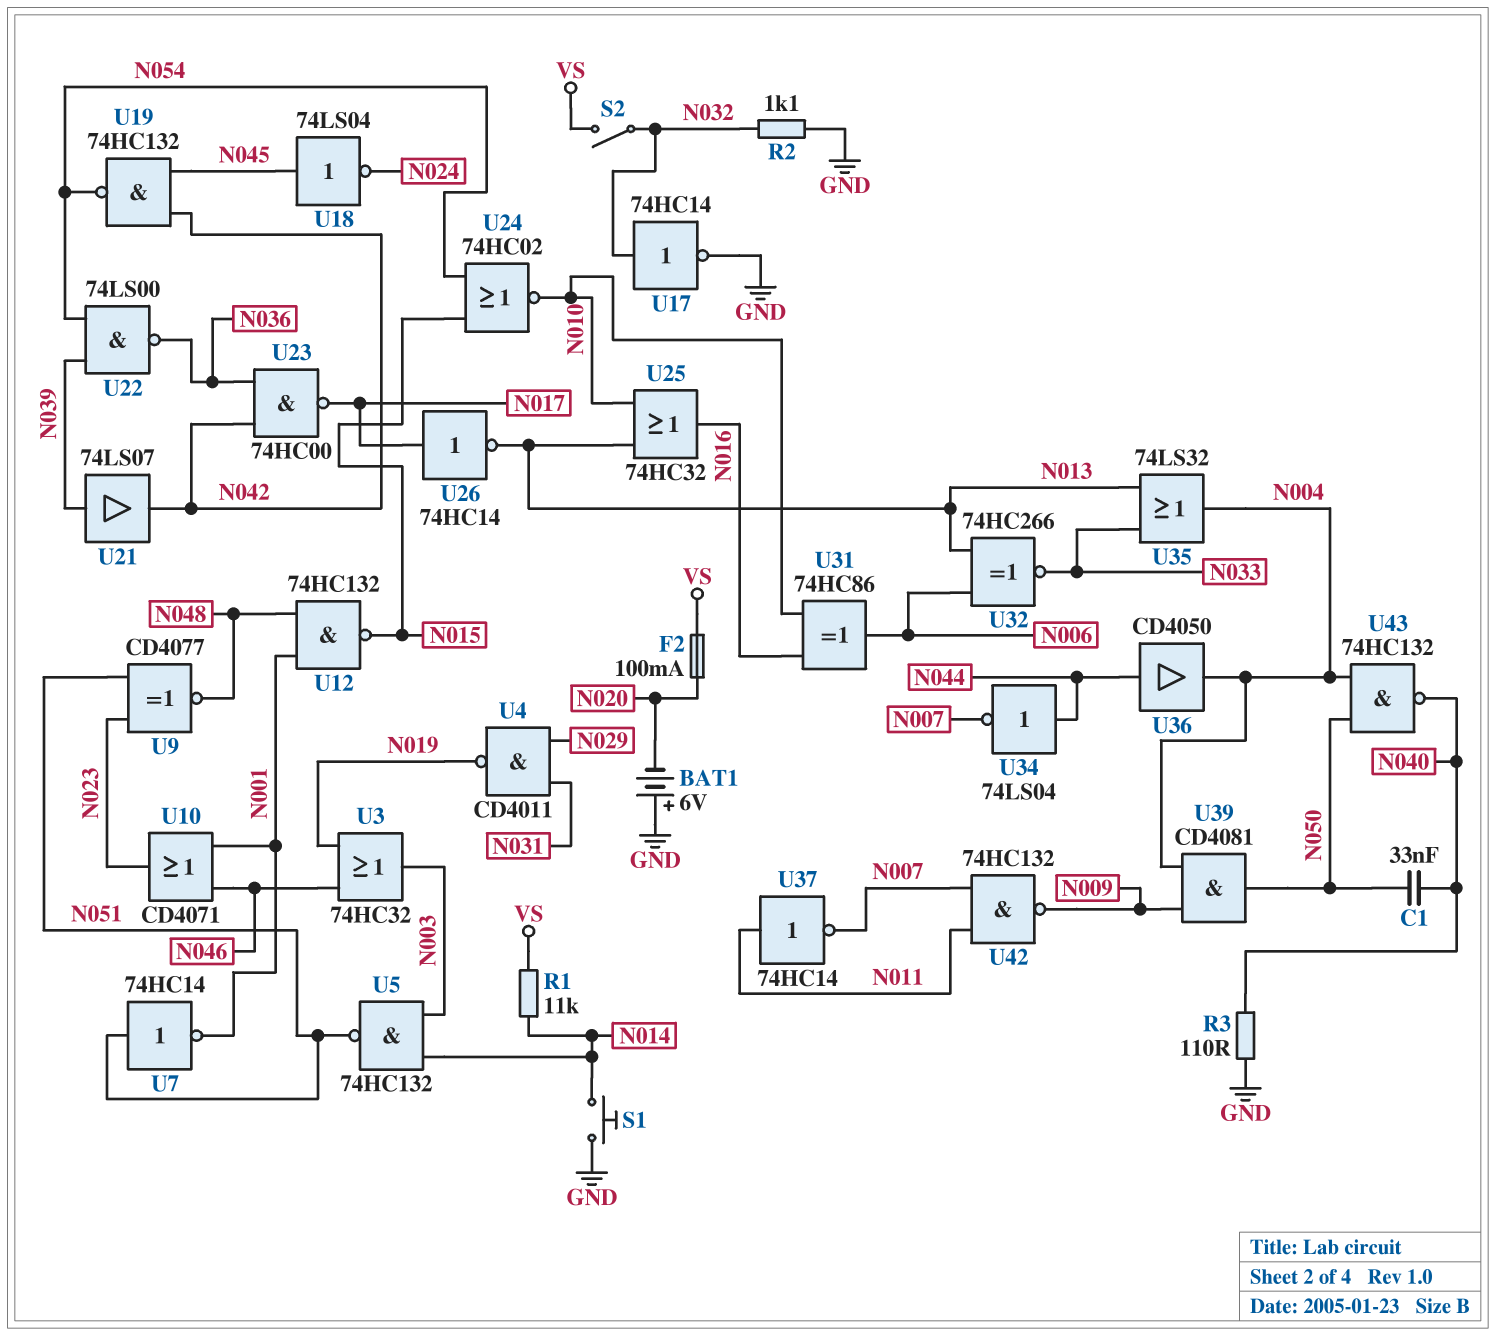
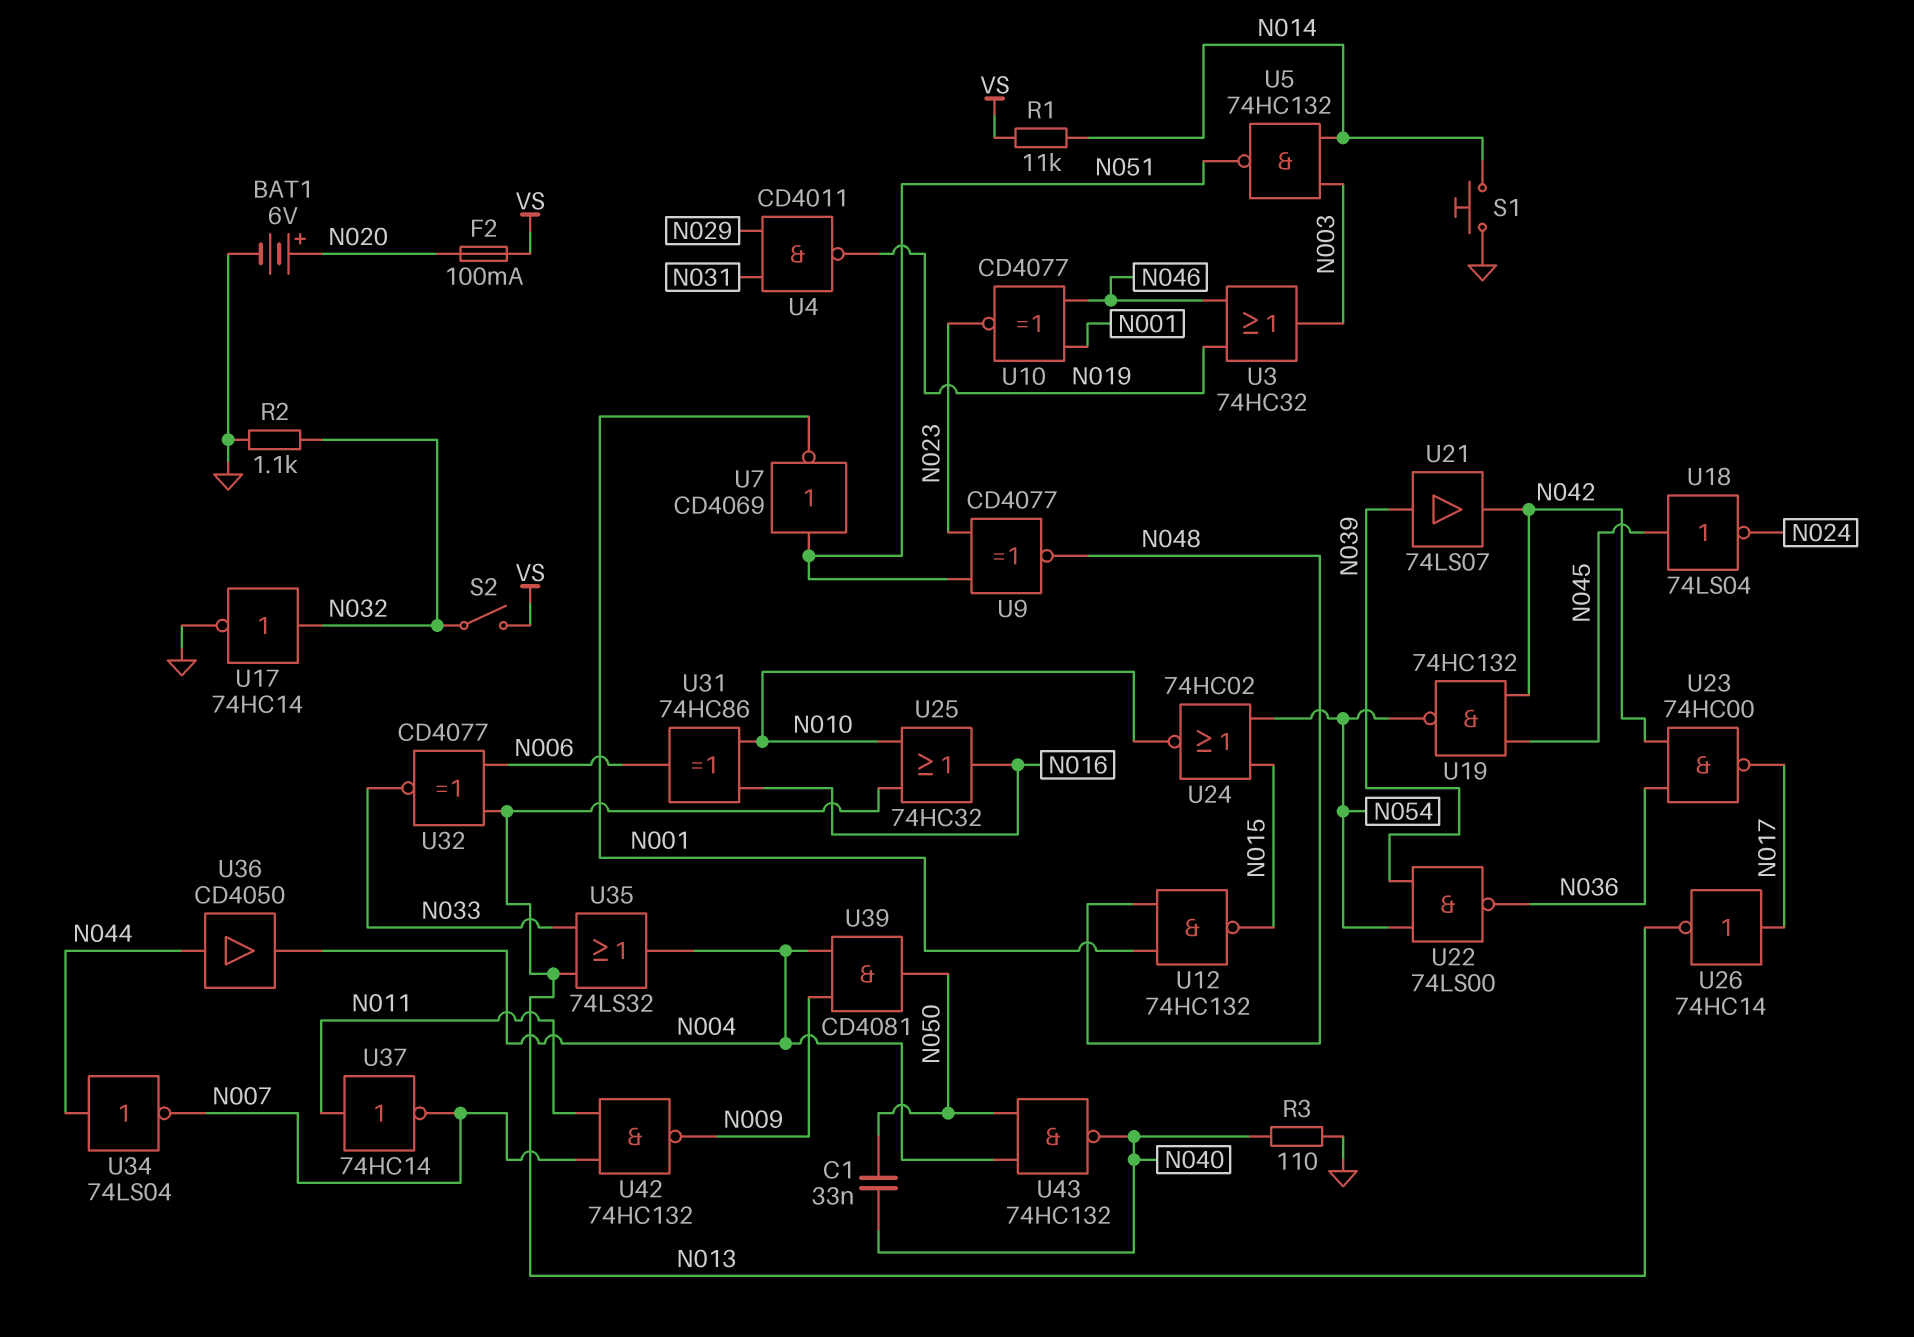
BAT1: 6V (plus GND, minus N020) -> 6V (plus N020, minus GND)
U7: NOT 74HC14 (in N051, out N001) -> NOT CD4069 (in N051, out N001)
U10: OR CD4071 (in N001, in N046, out N023) -> XNOR CD4077 (in N001, in N046, out N023)
U32: XNOR 74HC266 (in N006, in N013, out N033) -> XNOR CD4077 (in N006, in N013, out N033)

